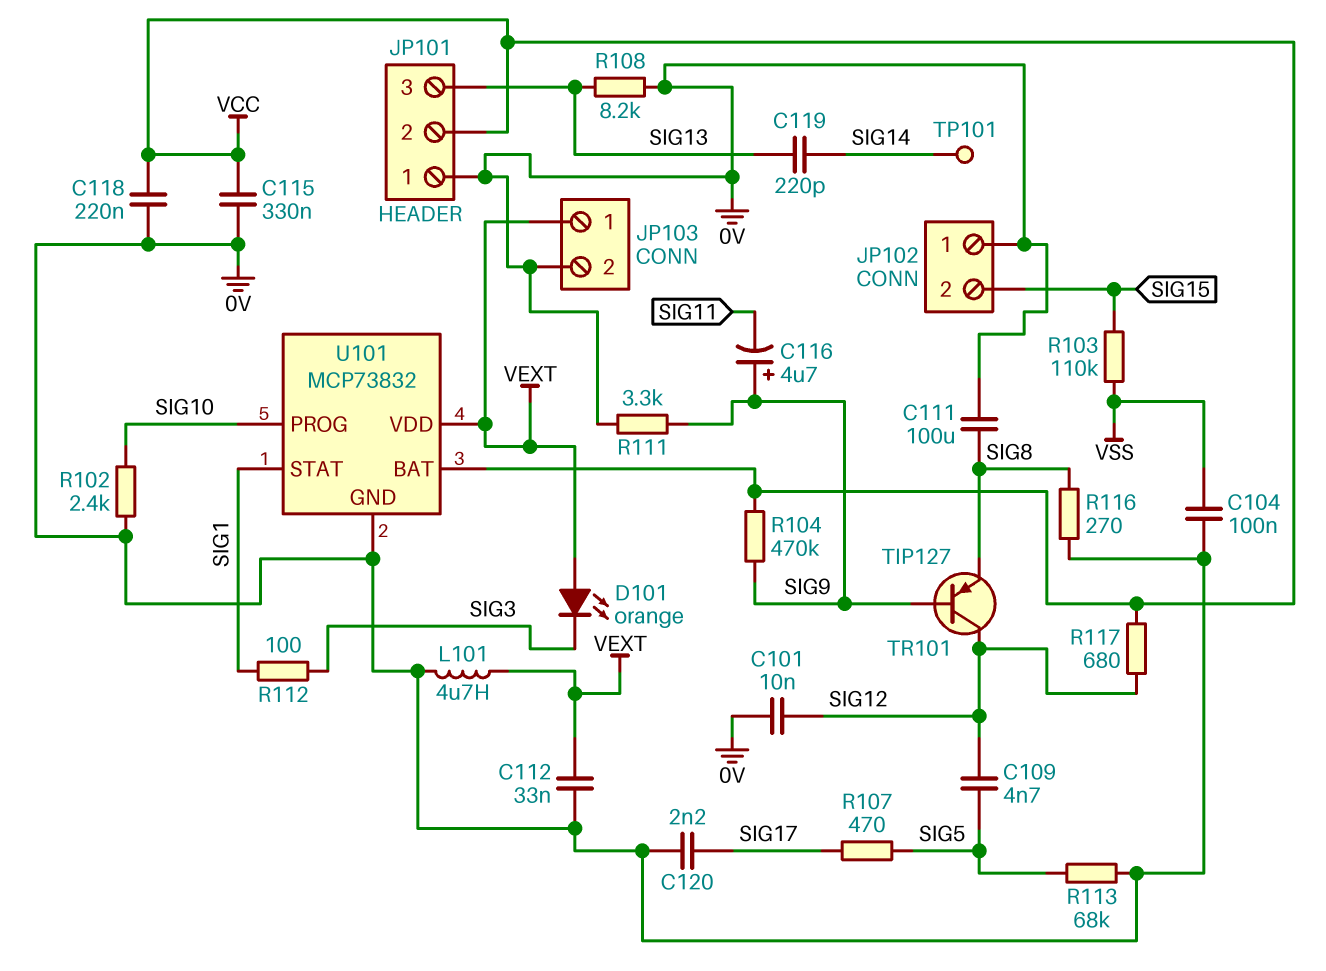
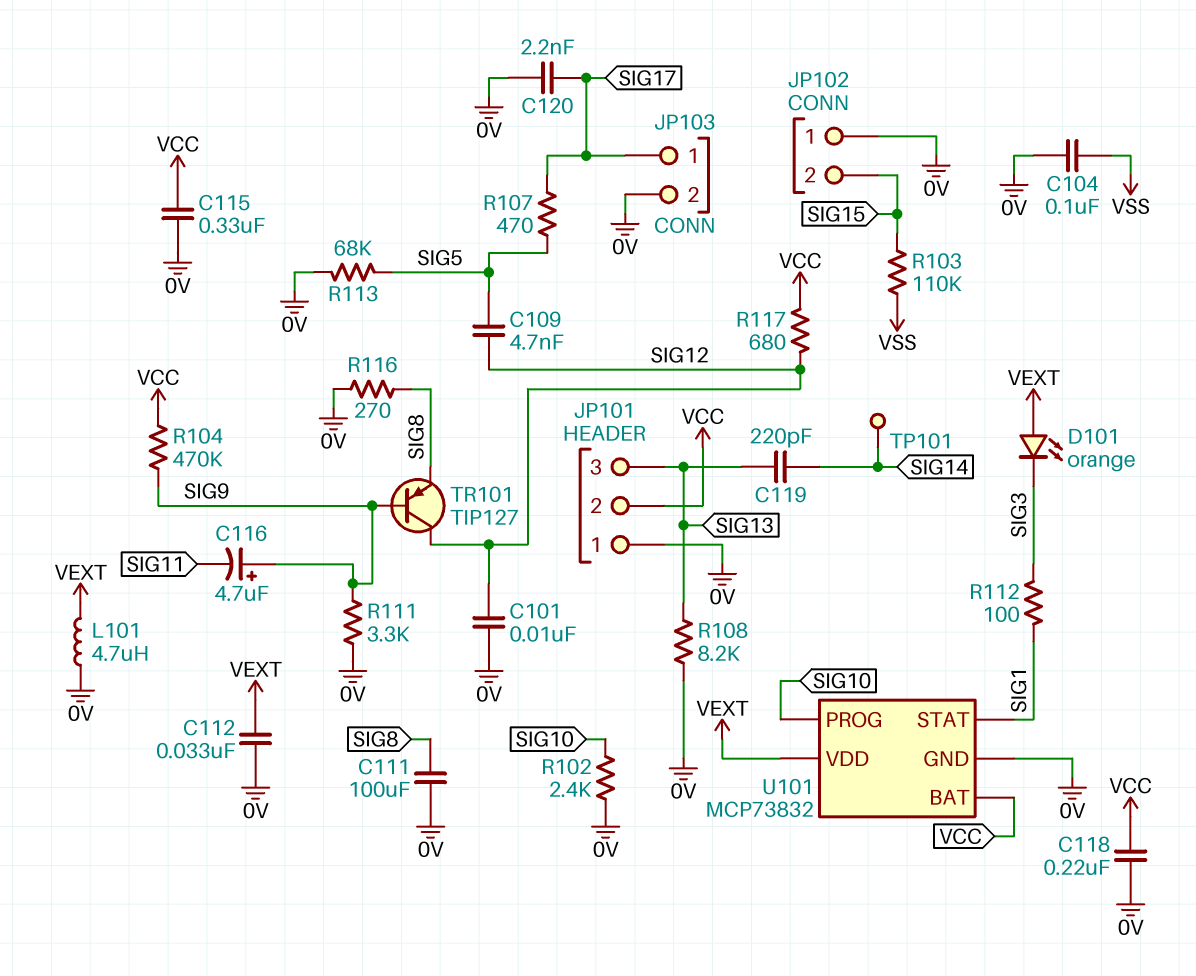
JP103 pin 1: VEXT -> SIG17

